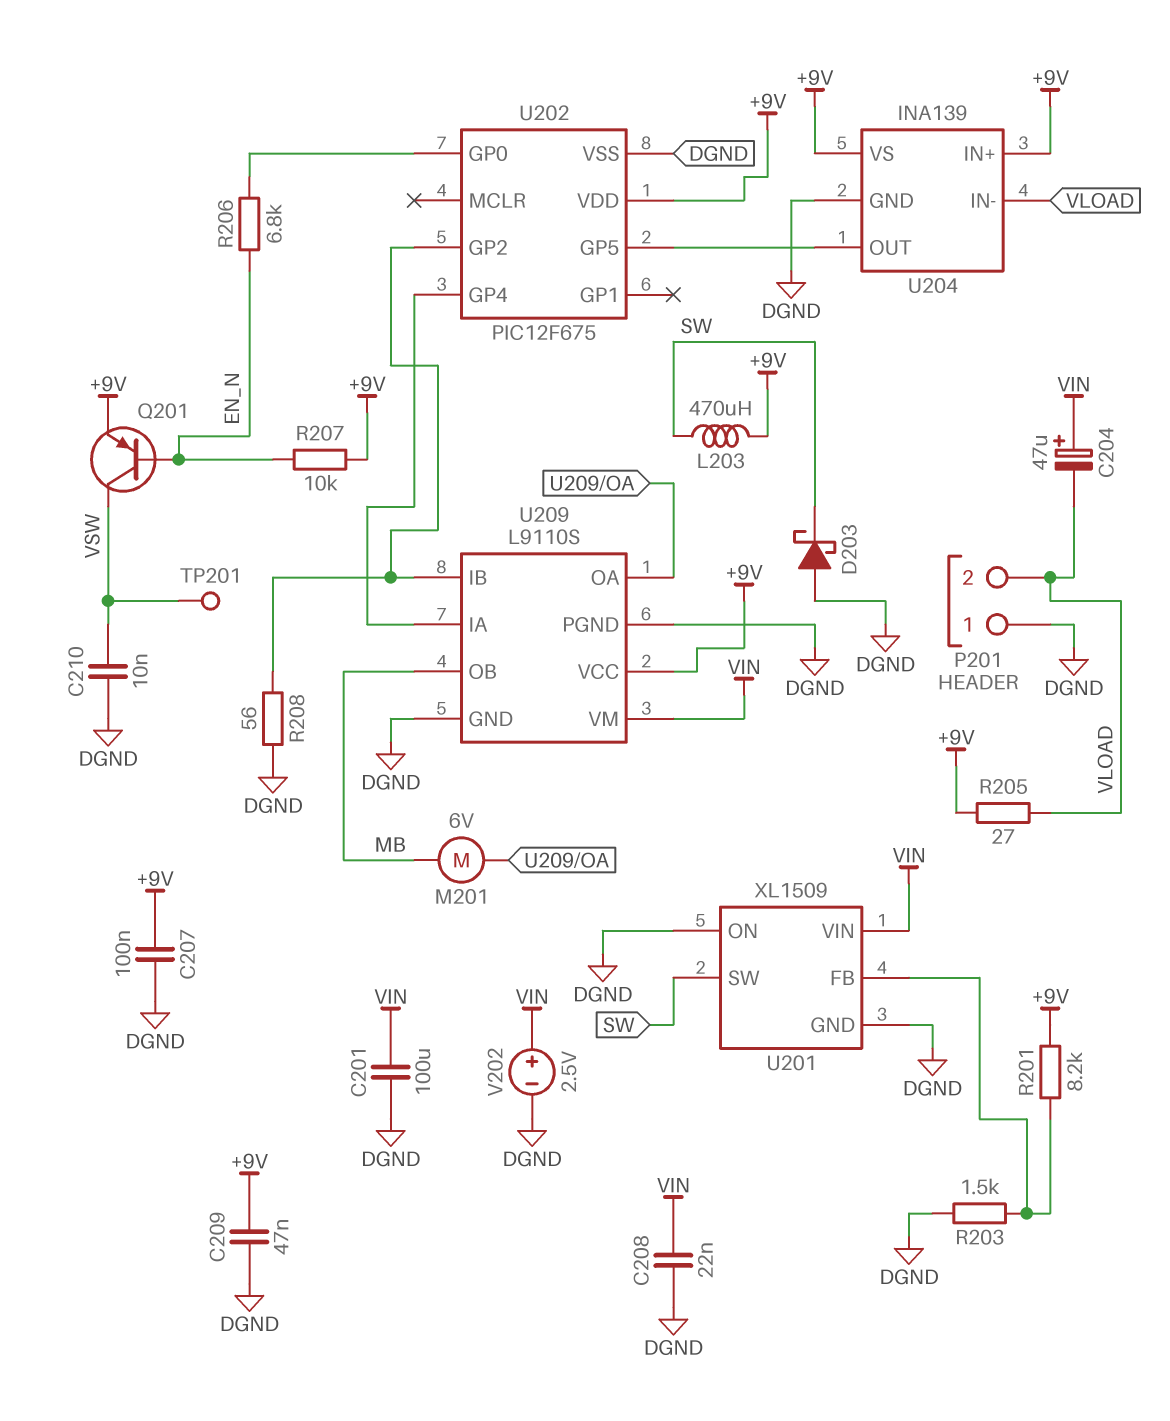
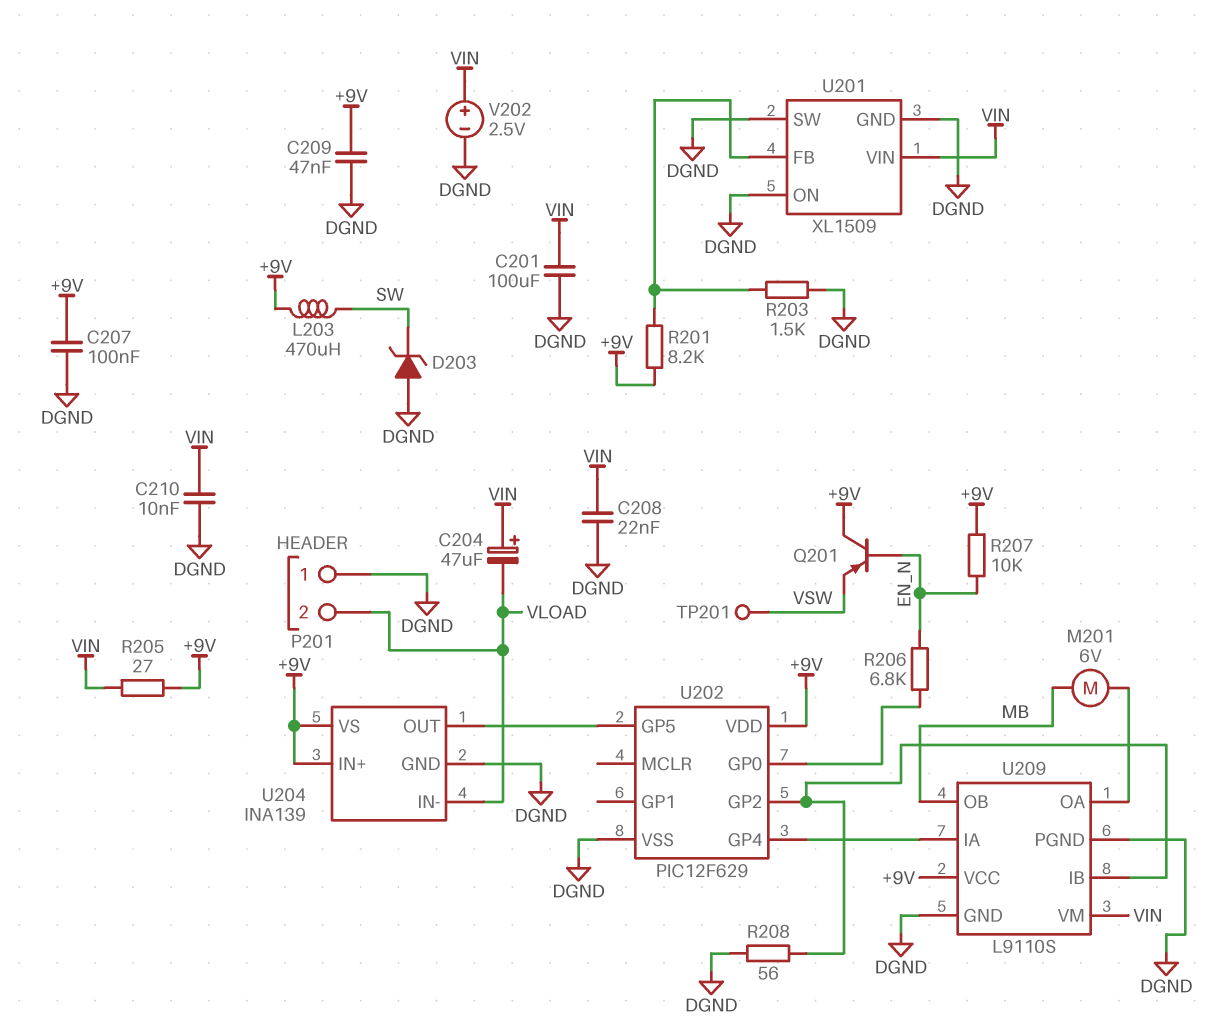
C210: 10nF (DGND, VSW) -> 10nF (DGND, VIN)
D203: schottky (A DGND, K SW) -> zener (A DGND, K SW)
Q201: PNP (B EN_N, C VSW, E +9V) -> PNP (B EN_N, C +9V, E VSW)
R205: 27 (+9V, VLOAD) -> 27 (+9V, VIN)
U201 pin SW: SW -> DGND
U202: PIC12F675 -> PIC12F629

